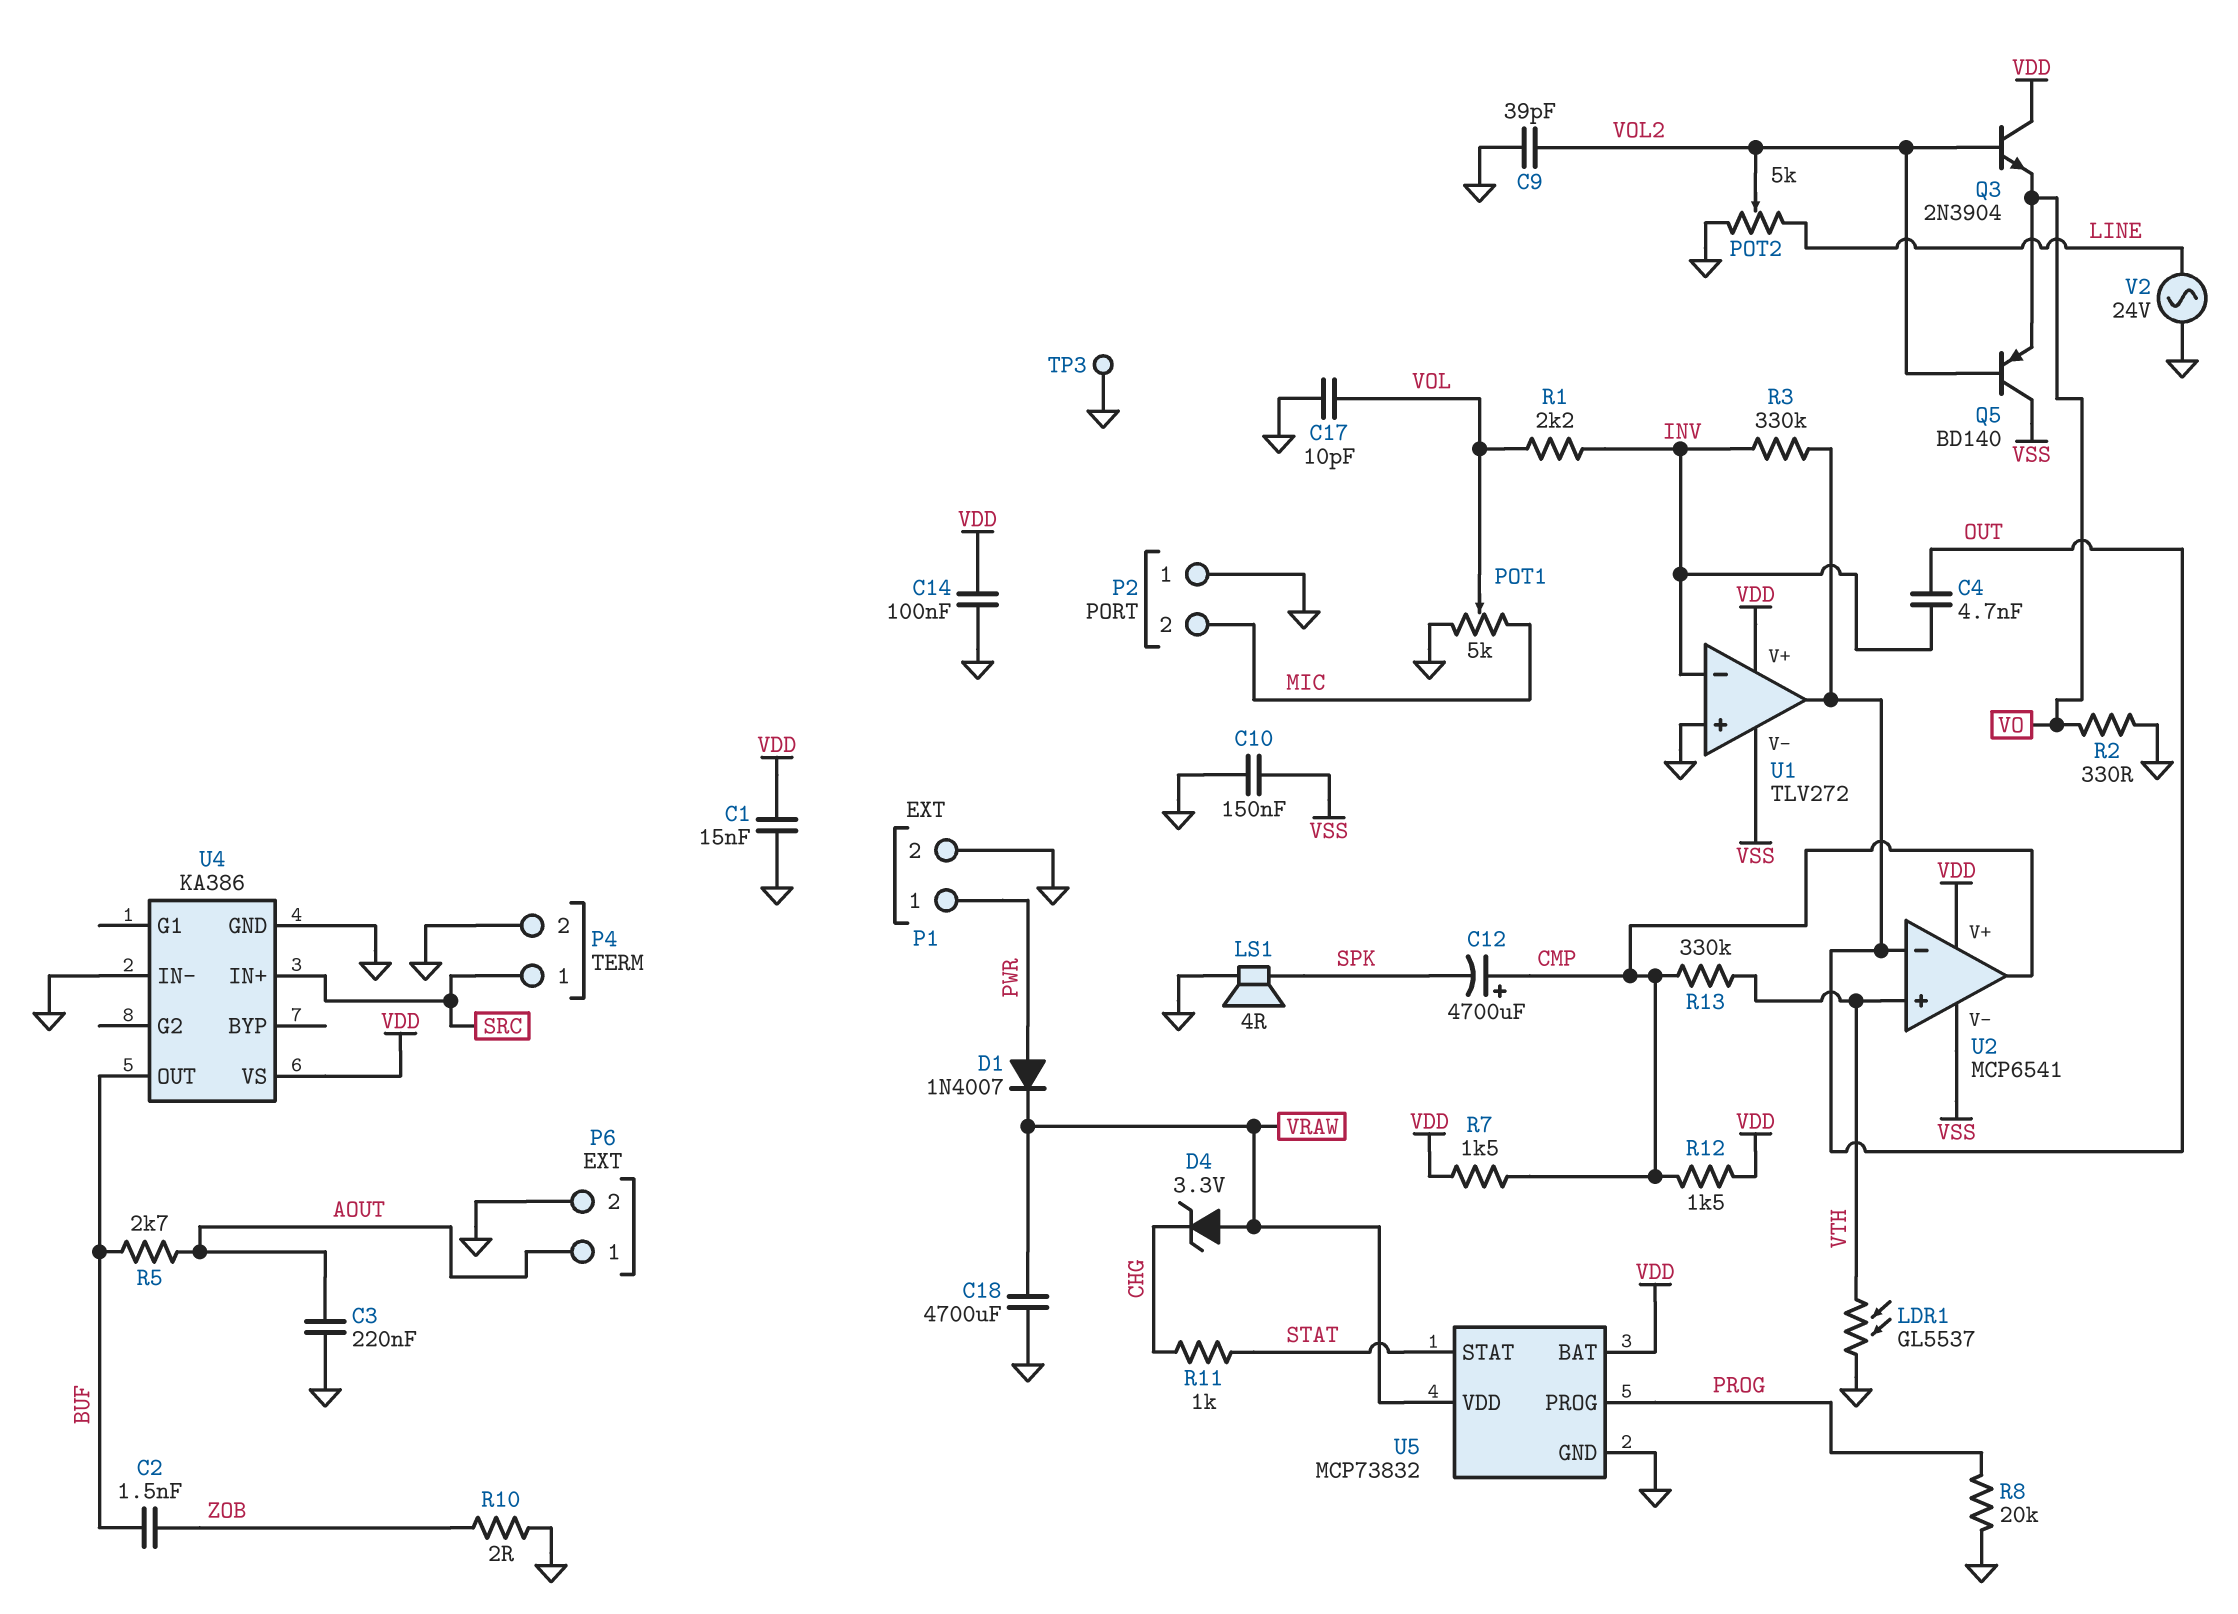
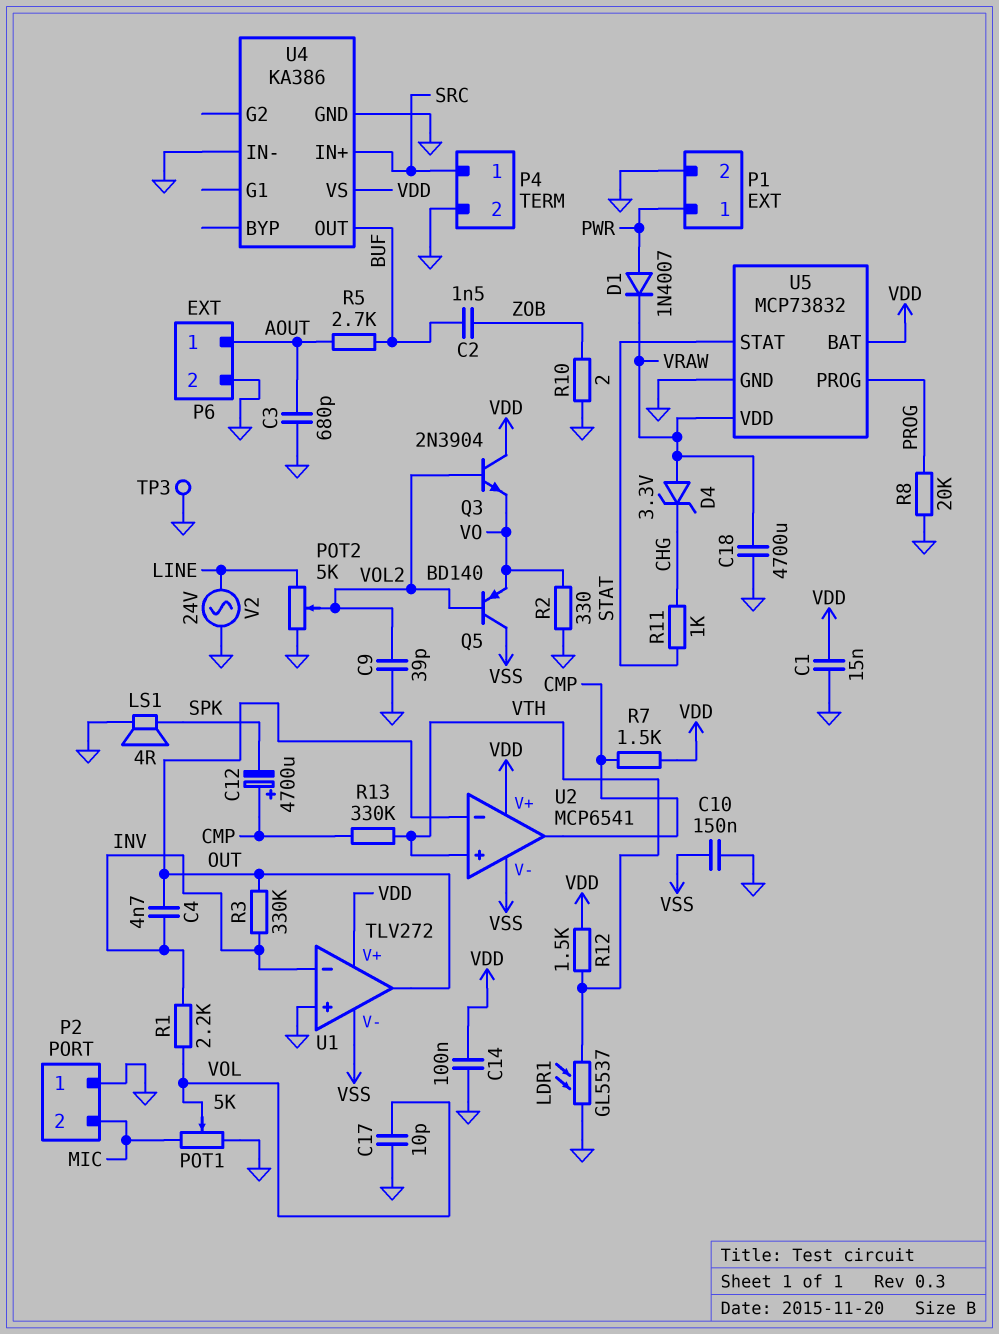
C3: 220nF (AOUT, GND) -> 680pF (AOUT, GND)
R12: 1.5k (CMP, VDD) -> 1.5k (VDD, VTH)

